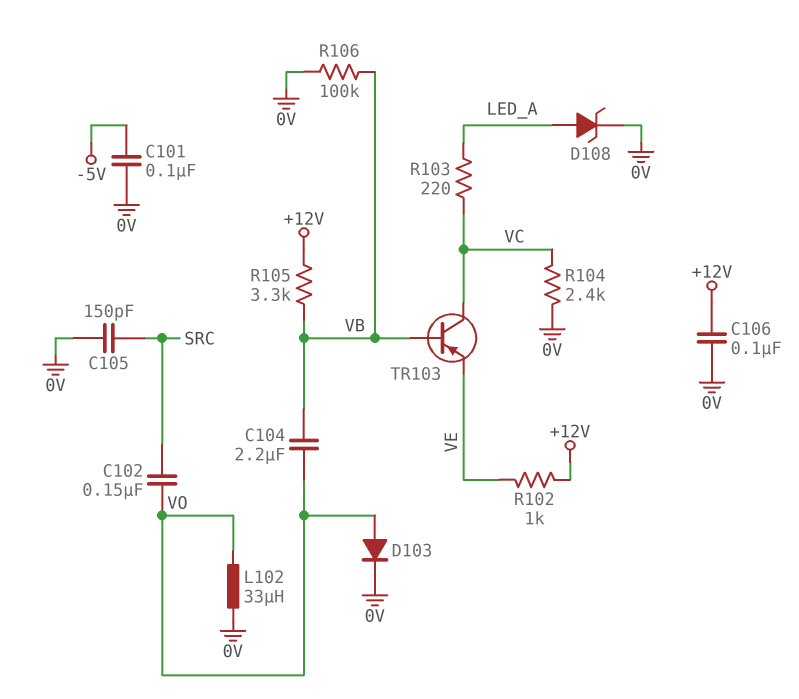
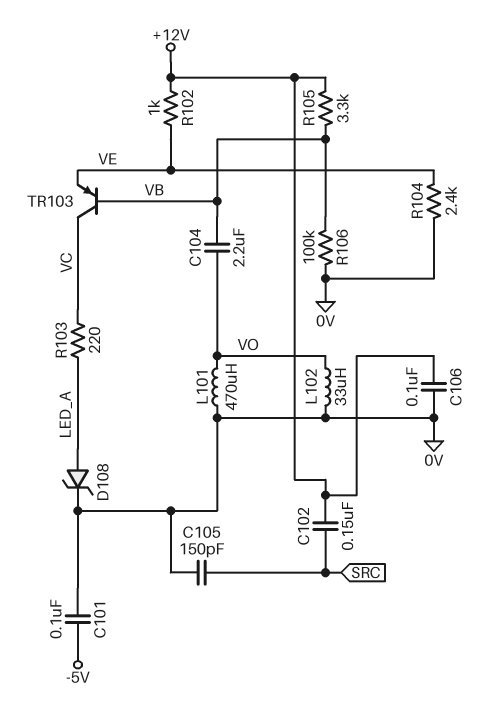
C102: 150nF (SRC, VO) -> 150nF (+12V, SRC)
D103: diode (A VO, K 0V) -> none
L101: none -> 470uH (0V, VO)
R104: 2.4k (0V, VC) -> 2.4k (0V, VE)

